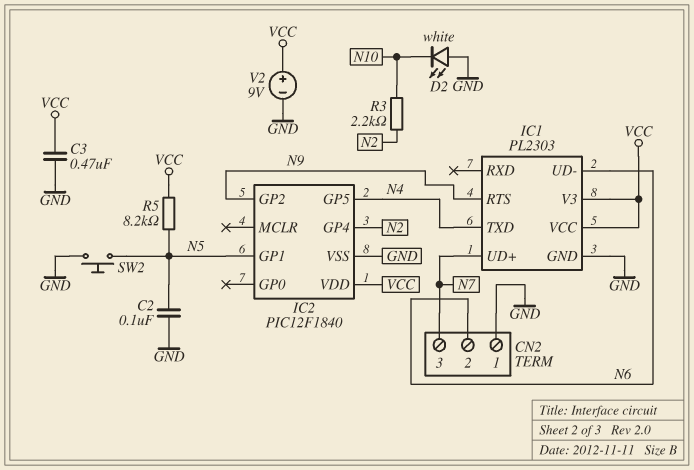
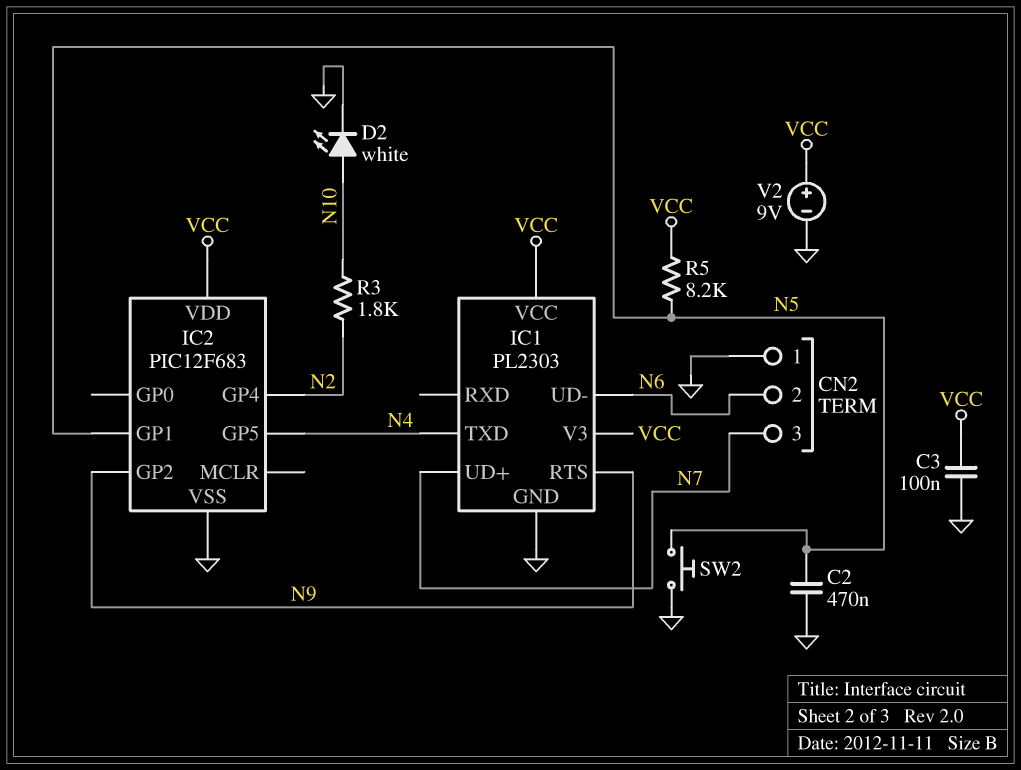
C2: 100nF (GND, N5) -> 470nF (GND, N5)
C3: 470nF (GND, VCC) -> 100nF (GND, VCC)
D2: LED white (A GND, K N10) -> LED white (A N10, K GND)
IC2: PIC12F1840 -> PIC12F683
R3: 2.2k (N2, N10) -> 1.8k (N2, N10)

